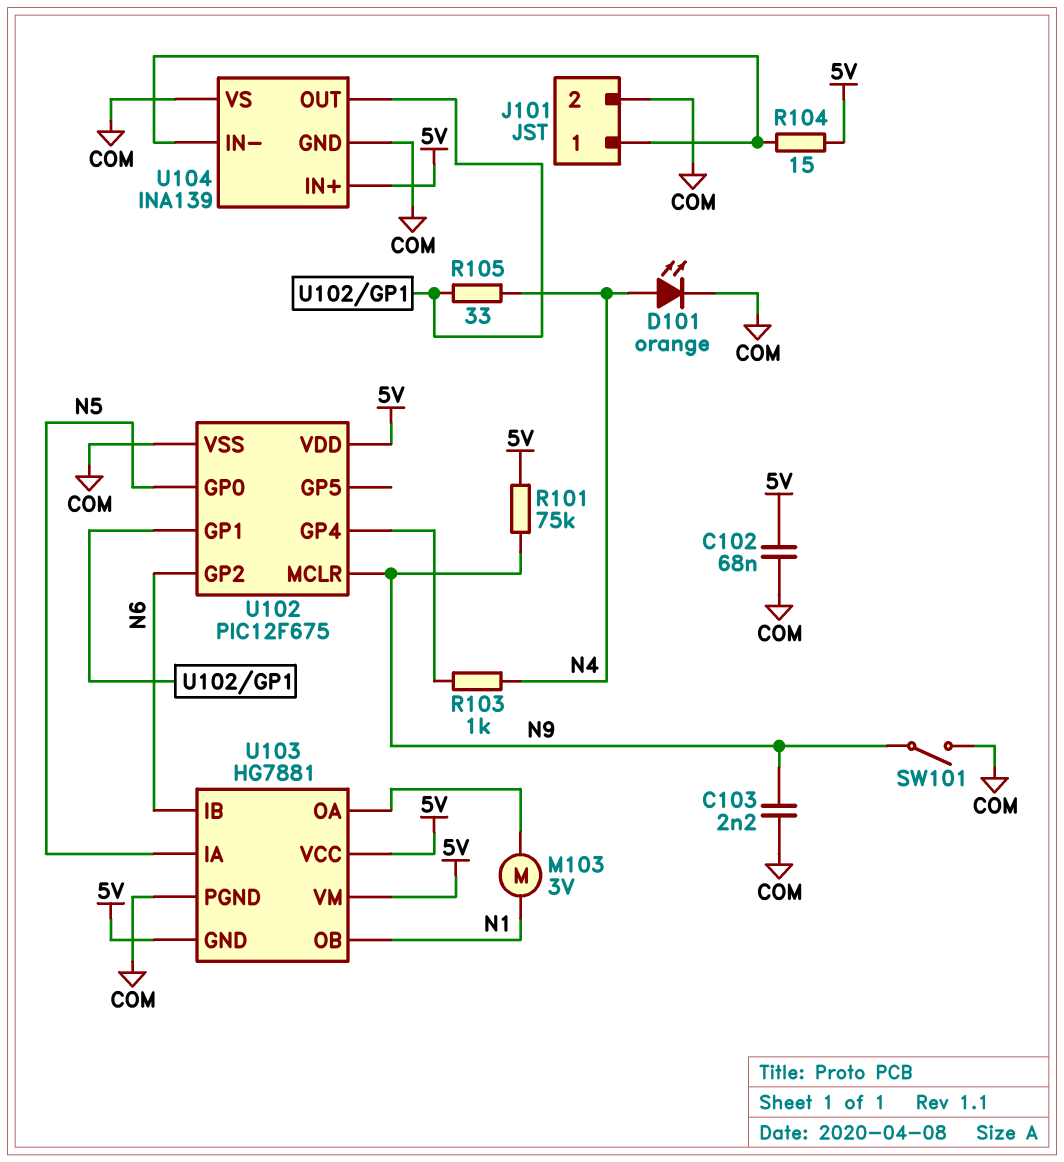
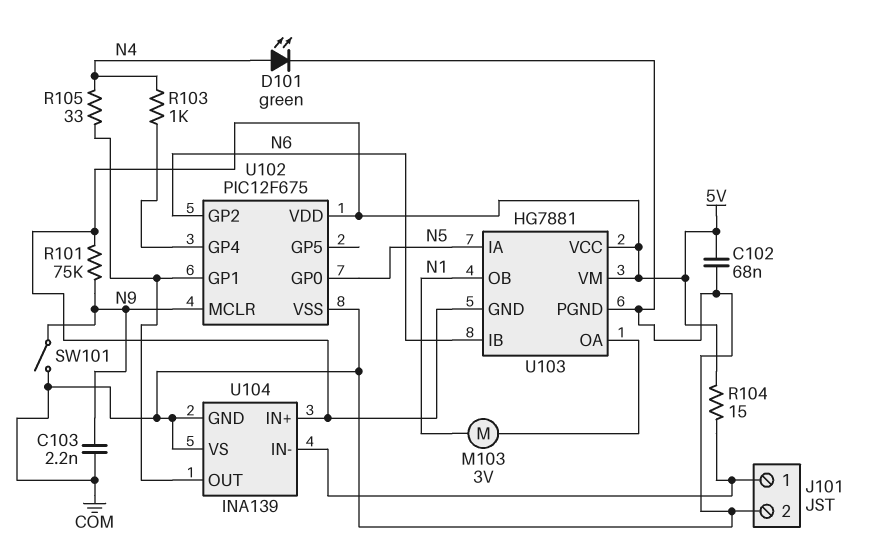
D101: LED orange (A N4, K COM) -> LED green (A N4, K COM)

